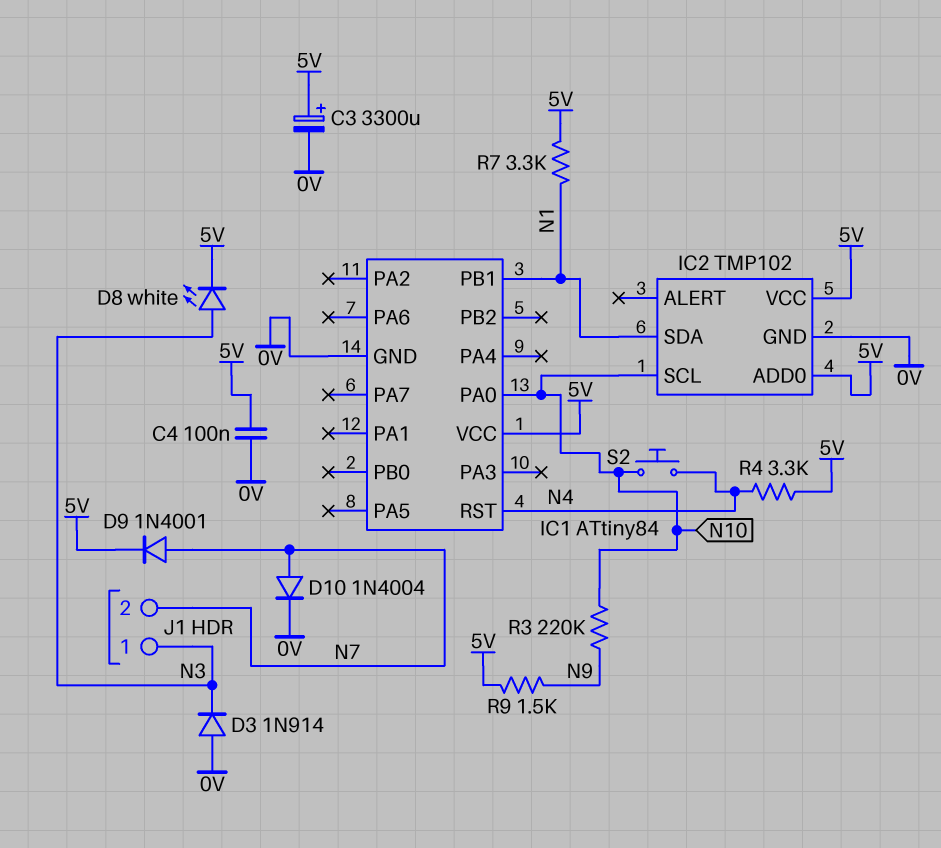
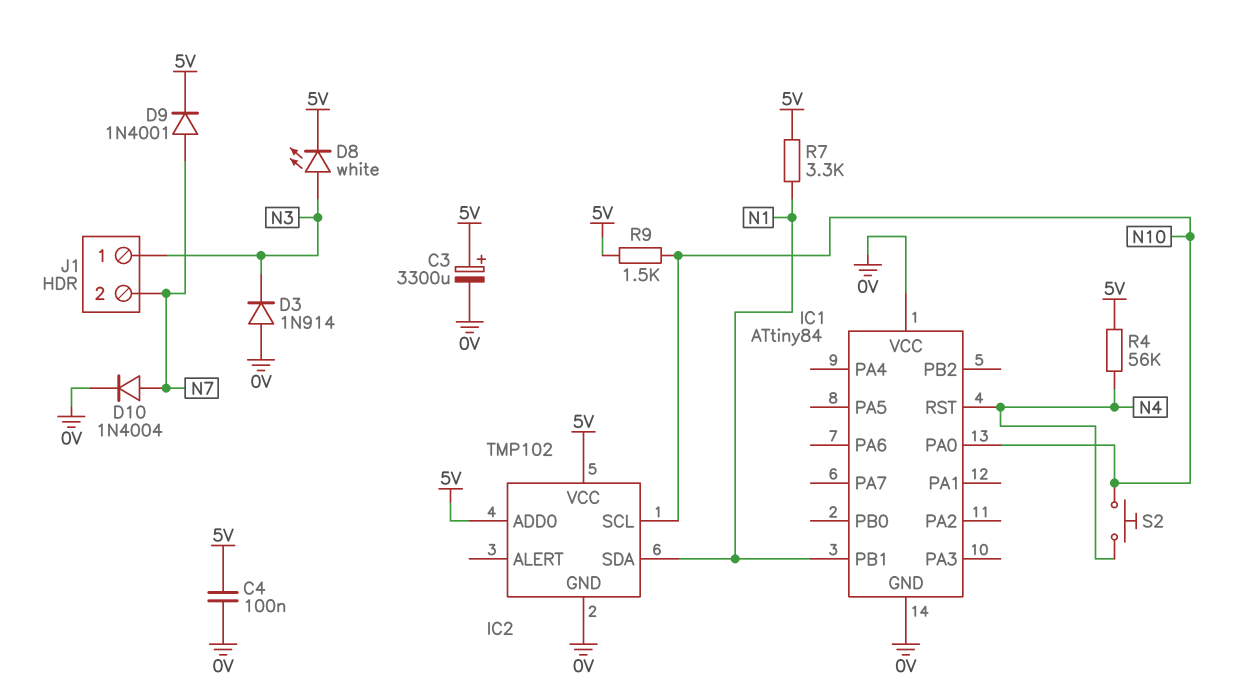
IC1 pin VCC: 5V -> 0V
R3: 220k (N9, N10) -> none
R4: 3.3k (5V, N4) -> 56k (5V, N4)
R9: 1.5k (5V, N9) -> 1.5k (5V, N10)

